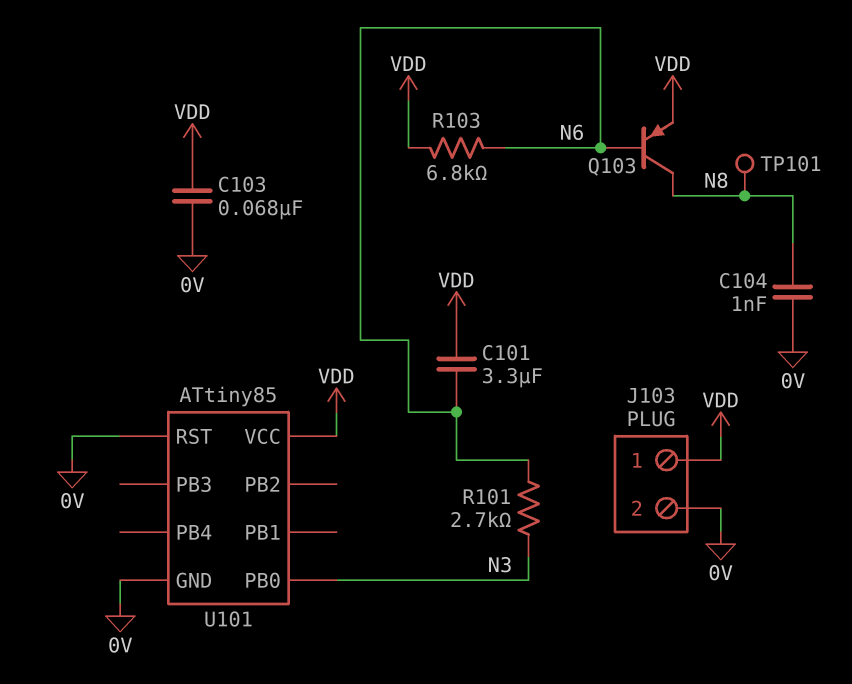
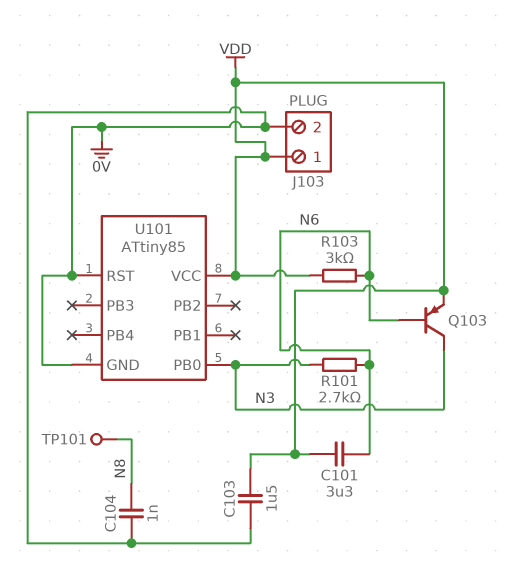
C103: 68nF (0V, VDD) -> 1.5uF (0V, VDD)
Q103: PNP (B N6, C N8, E VDD) -> PNP (B N6, C N3, E VDD)
R103: 6.8k (N6, VDD) -> 3k (N6, VDD)

